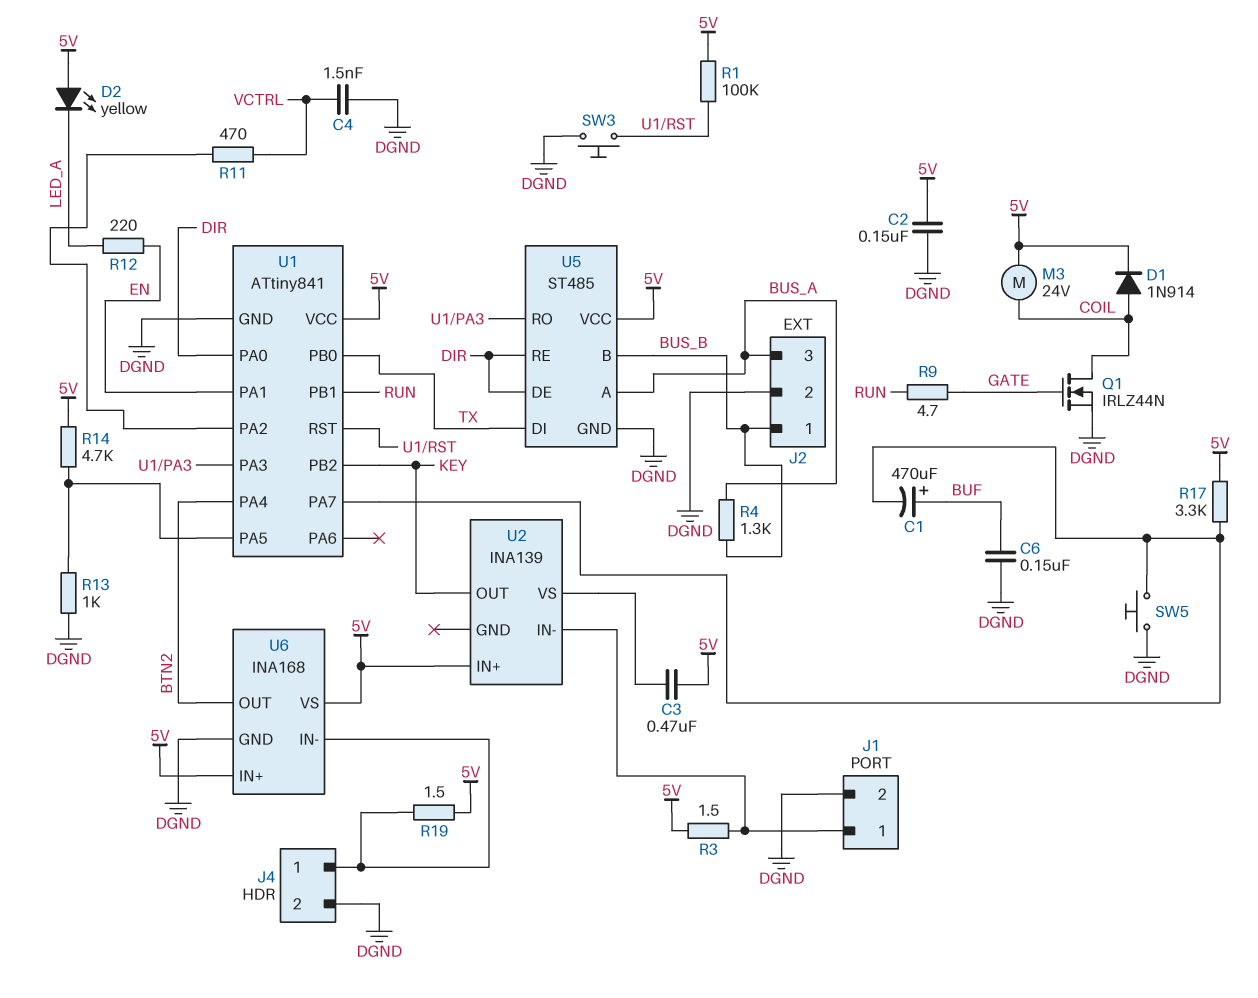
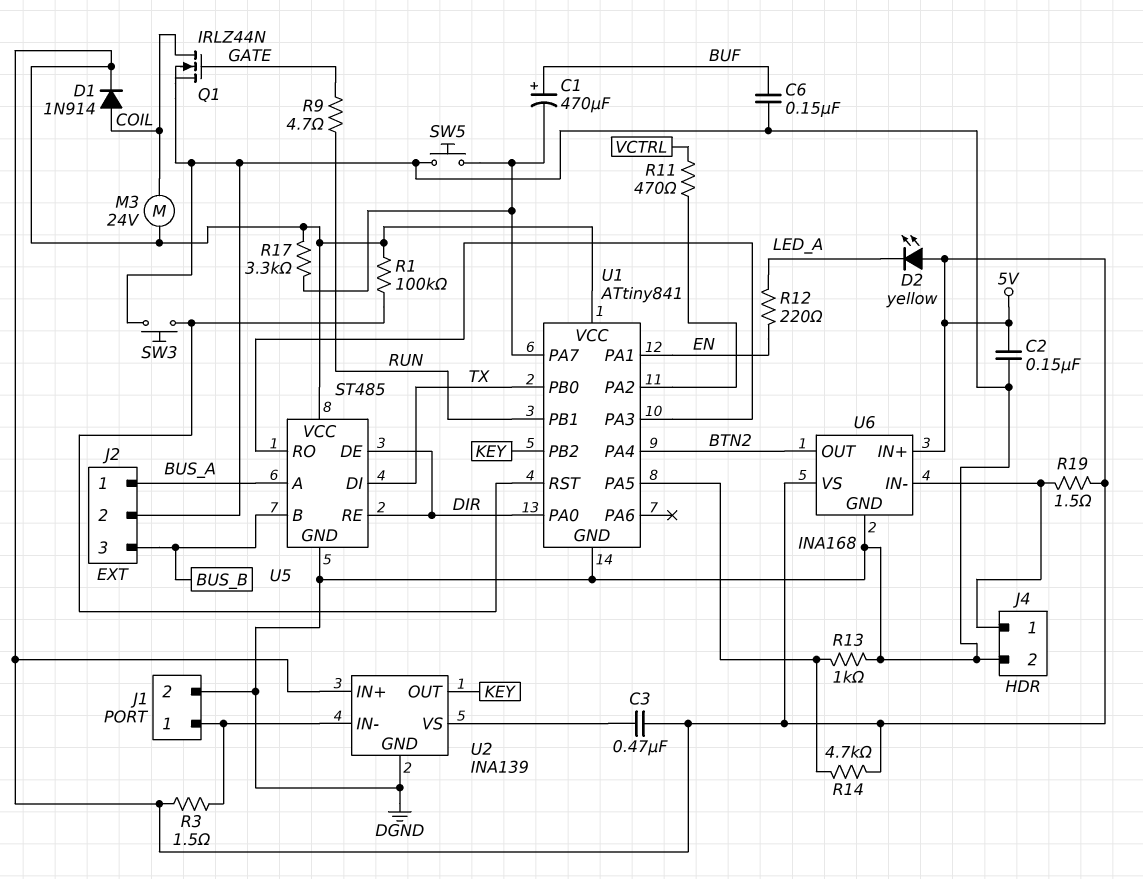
C4: 1.5nF (DGND, VCTRL) -> none
J2 pin 1: BUS_B -> BUS_A
J2 pin 3: BUS_A -> BUS_B
R4: 1.3k (BUS_A, BUS_B) -> none
U2 pin GND: none -> DGND

